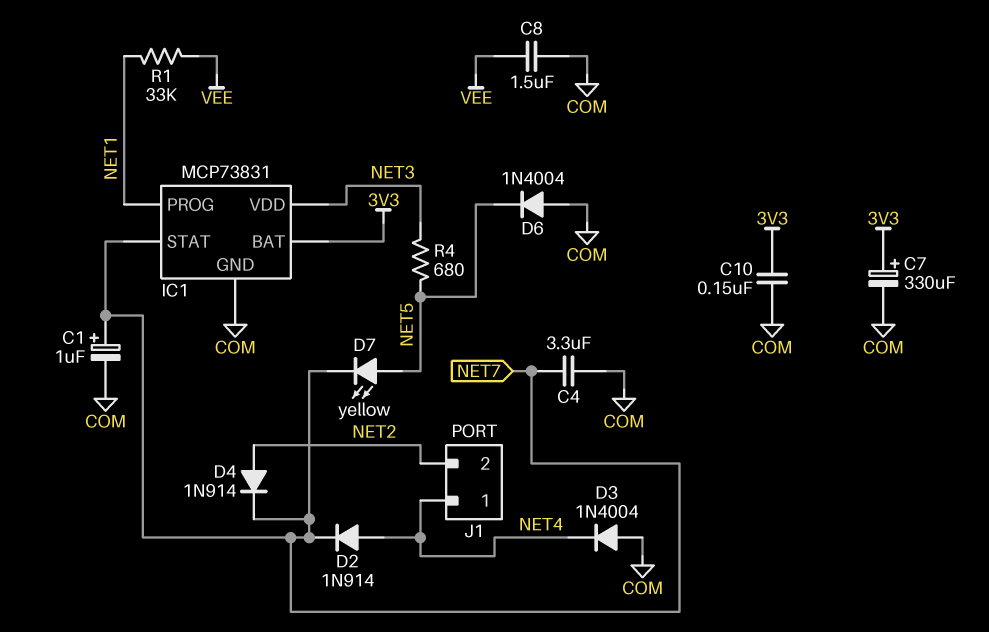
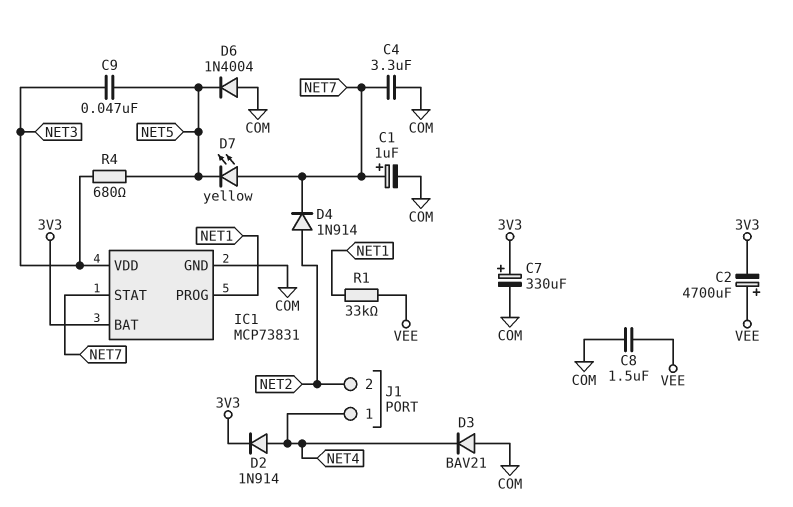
C2: none -> 4700uF (plus VEE, minus 3V3)
C9: none -> 47nF (NET3, NET5)
C10: 150nF (3V3, COM) -> none
D2: diode 1N914 (A NET4, K NET7) -> diode 1N914 (A NET4, K 3V3)
D3: diode 1N4004 (A COM, K NET4) -> diode BAV21 (A COM, K NET4)
D7: LED yellow (A NET5, K NET7) -> LED yellow (A NET7, K NET5)

